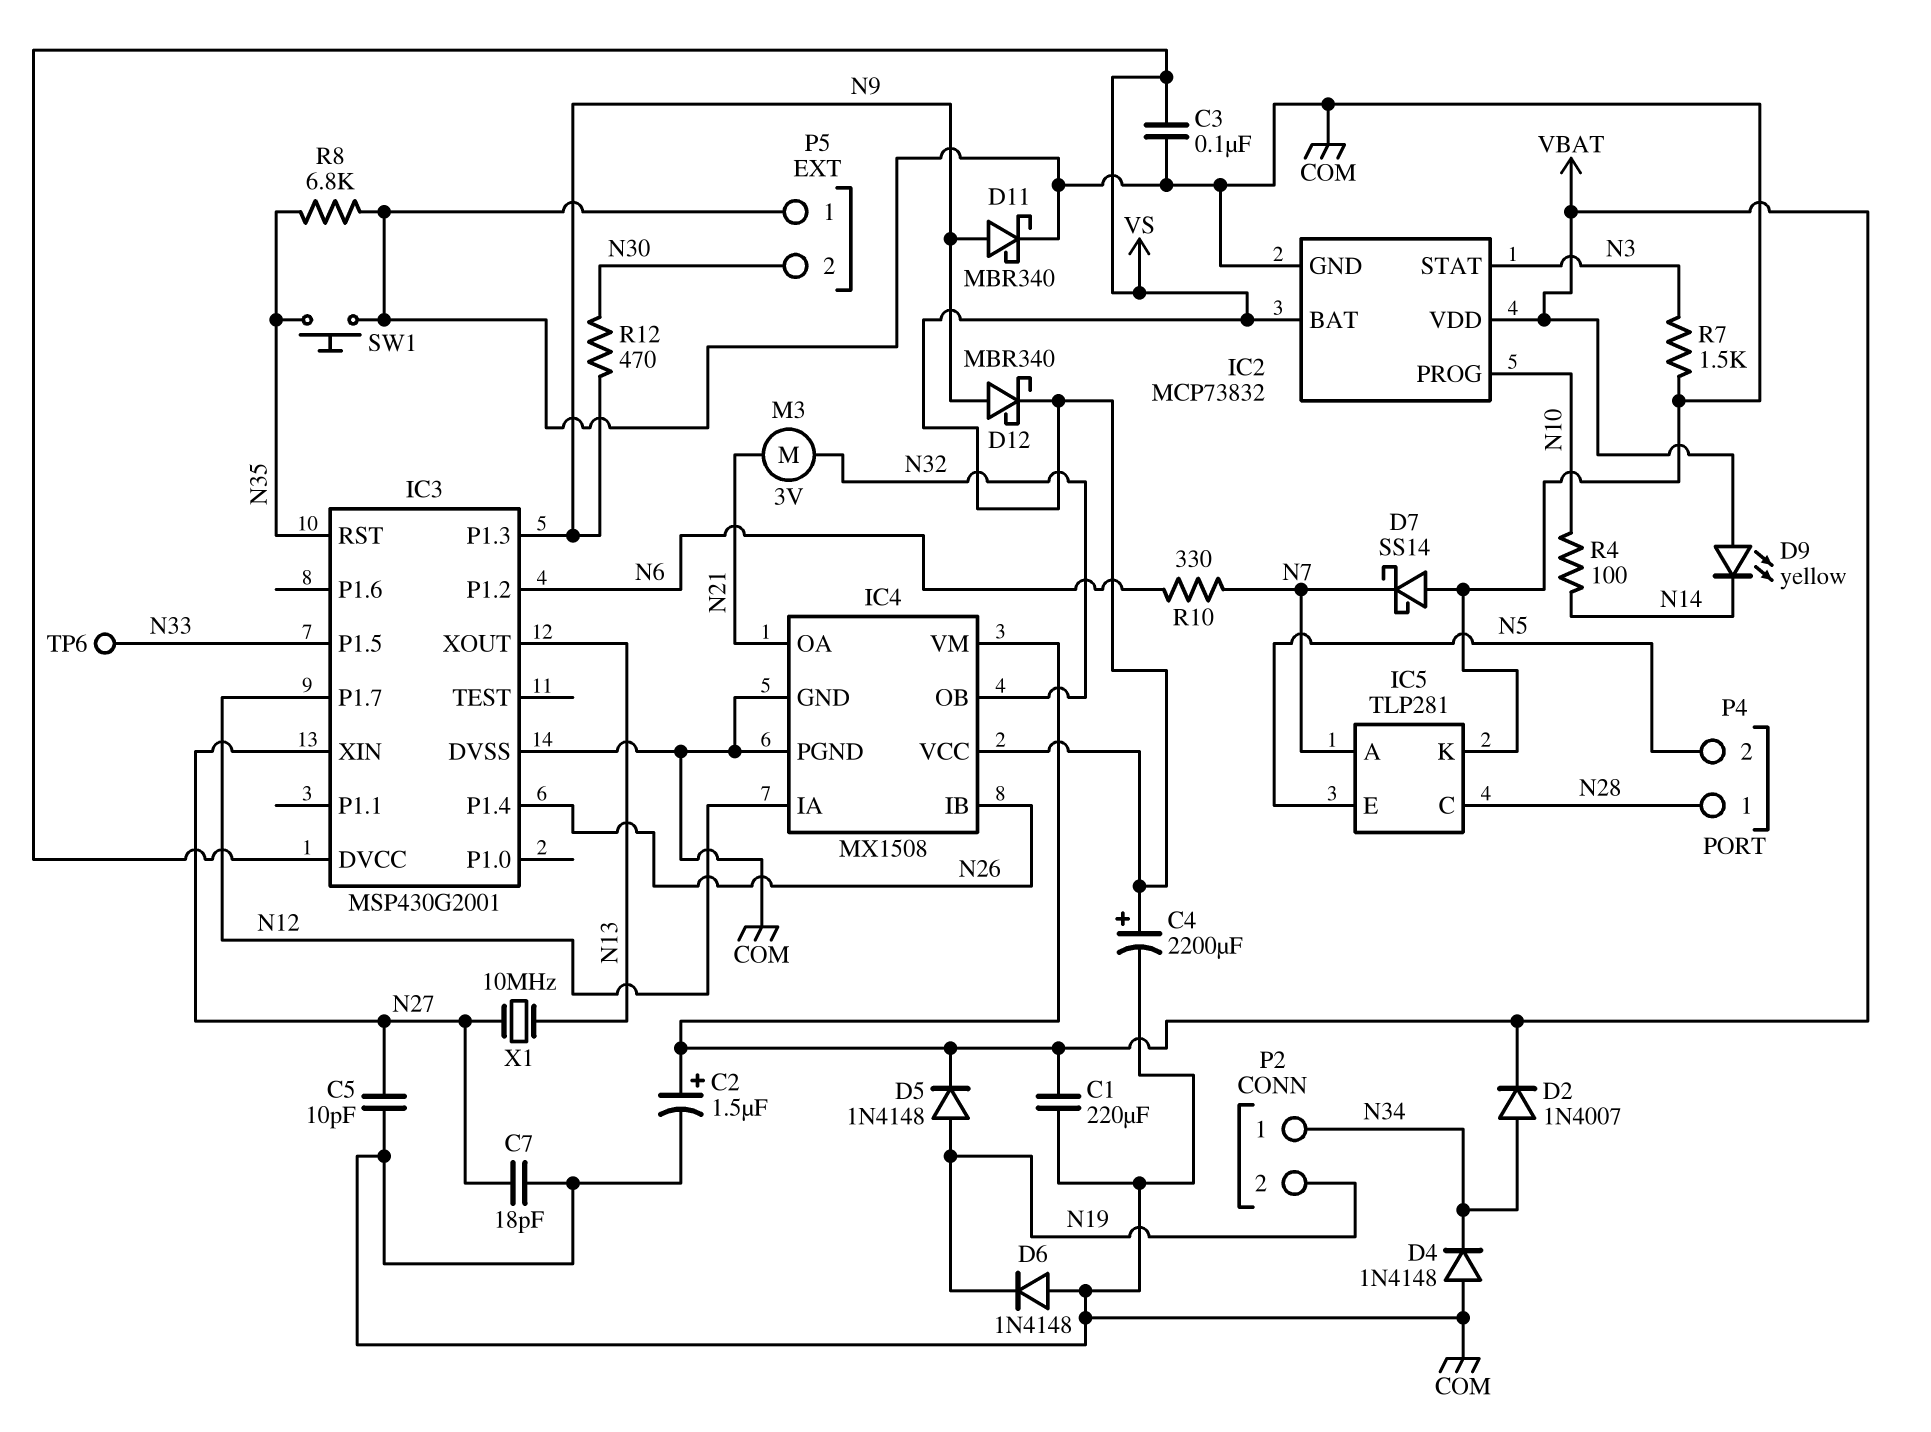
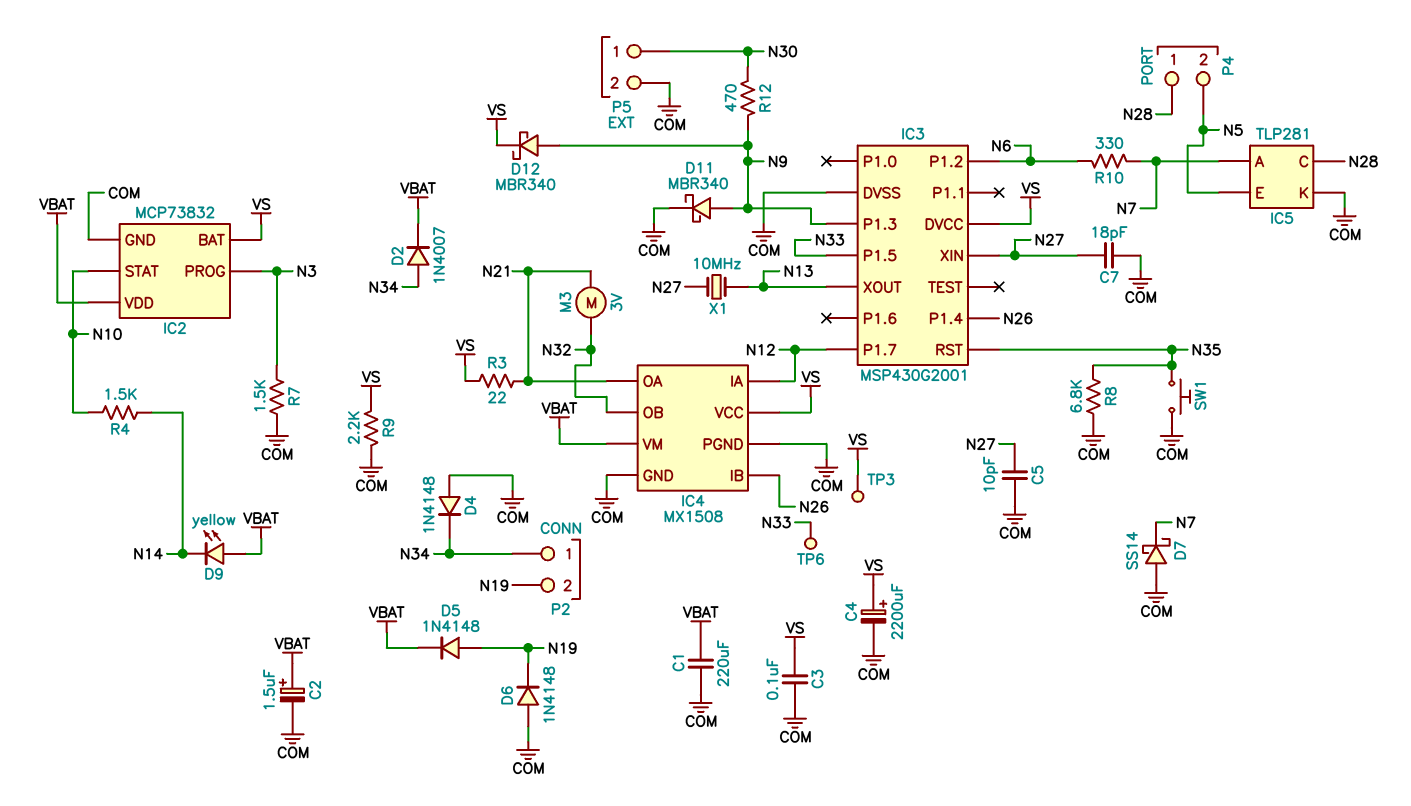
IC2 pin PROG: N10 -> N3
IC2 pin STAT: N3 -> N10
P5 pin 1: COM -> N30
P5 pin 2: N30 -> COM
R3: none -> 22 (N21, VS)
R4: 100 (N10, N14) -> 1.5k (N10, N14)
R9: none -> 2.2k (COM, VS)
TP3: none -> test point (VS)

